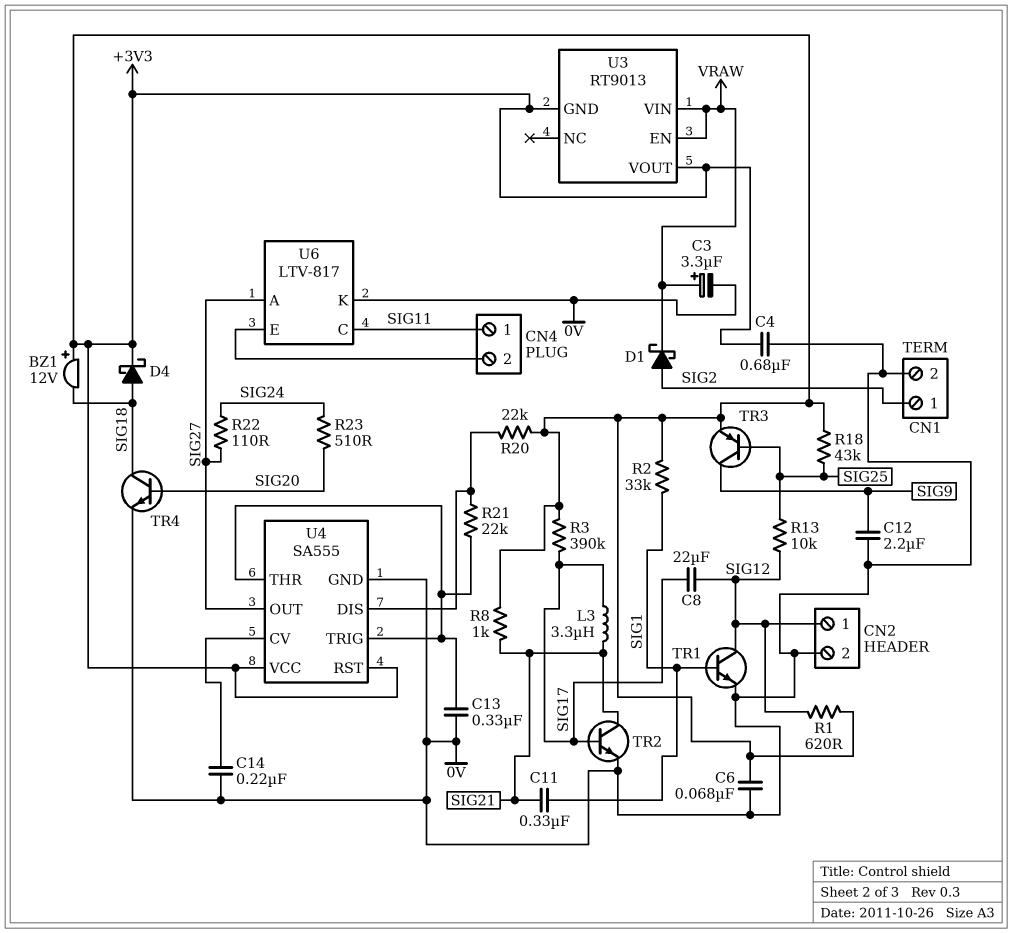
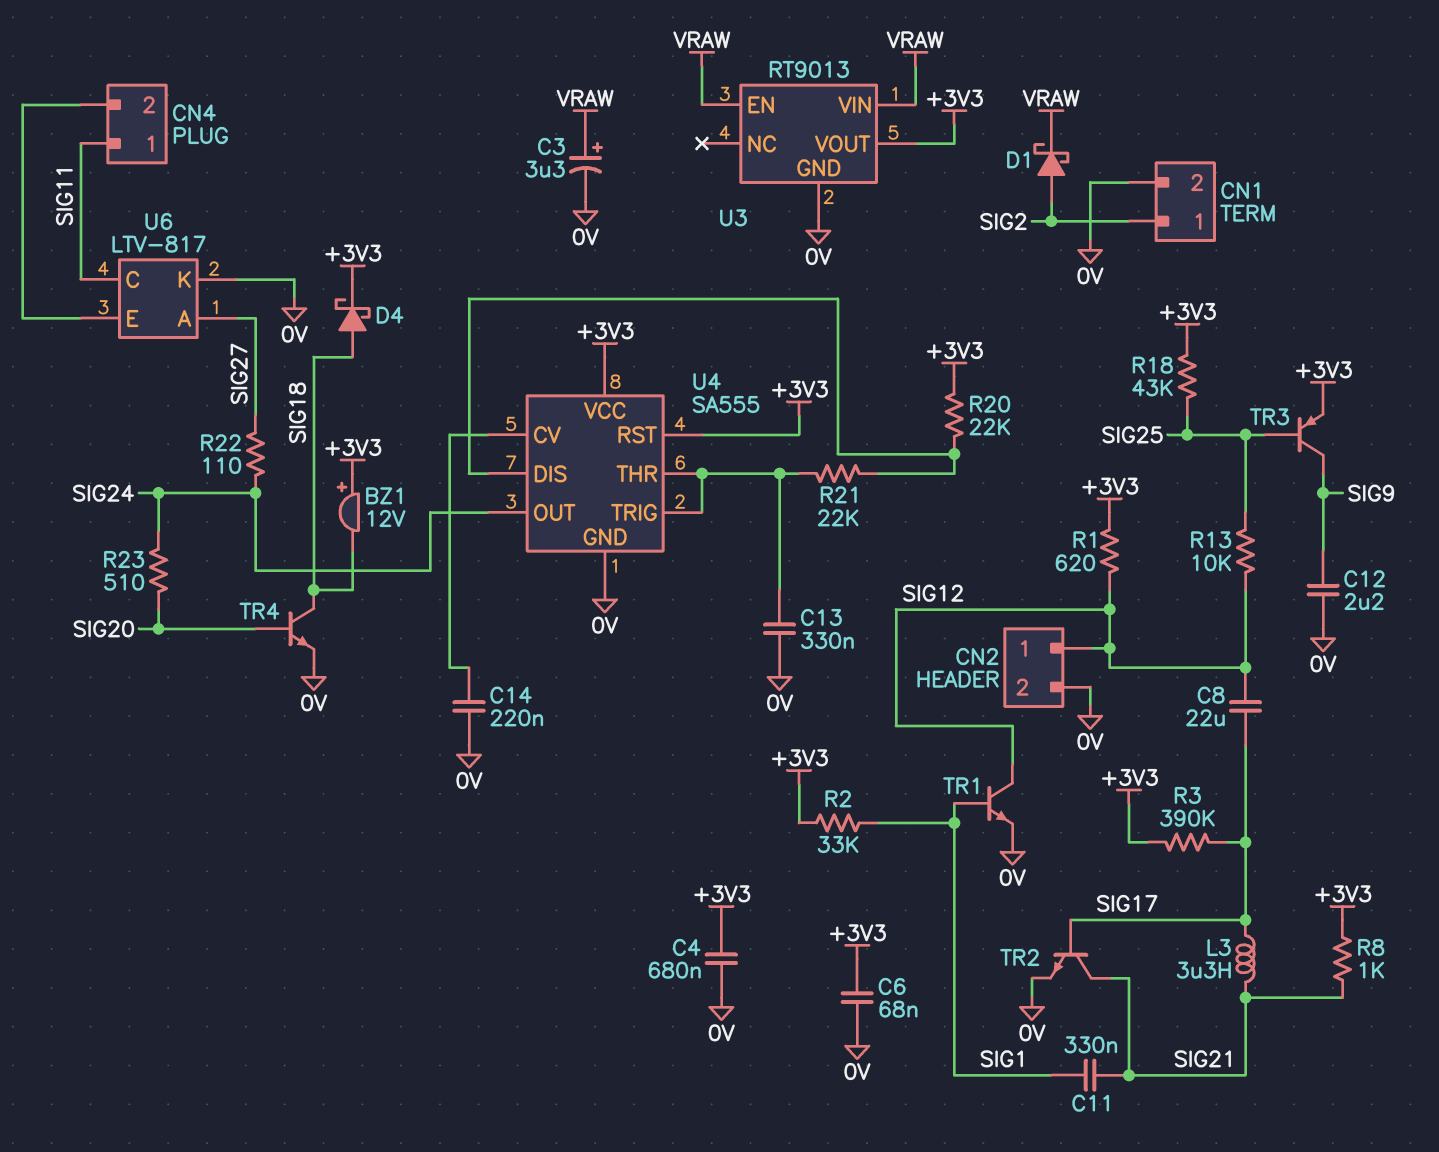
U3 pin GND: +3V3 -> 0V
U4 pin OUT: SIG27 -> SIG24

